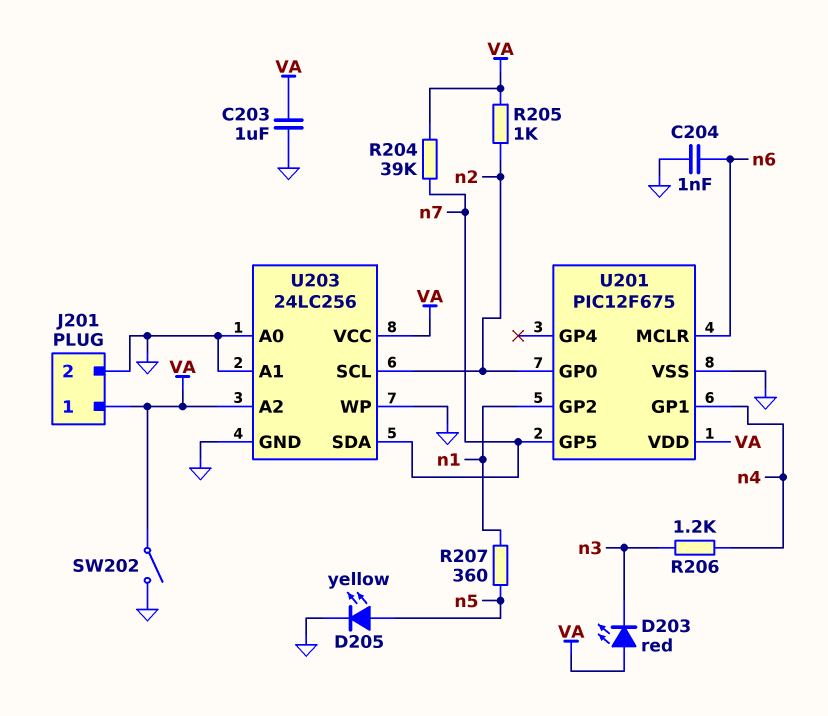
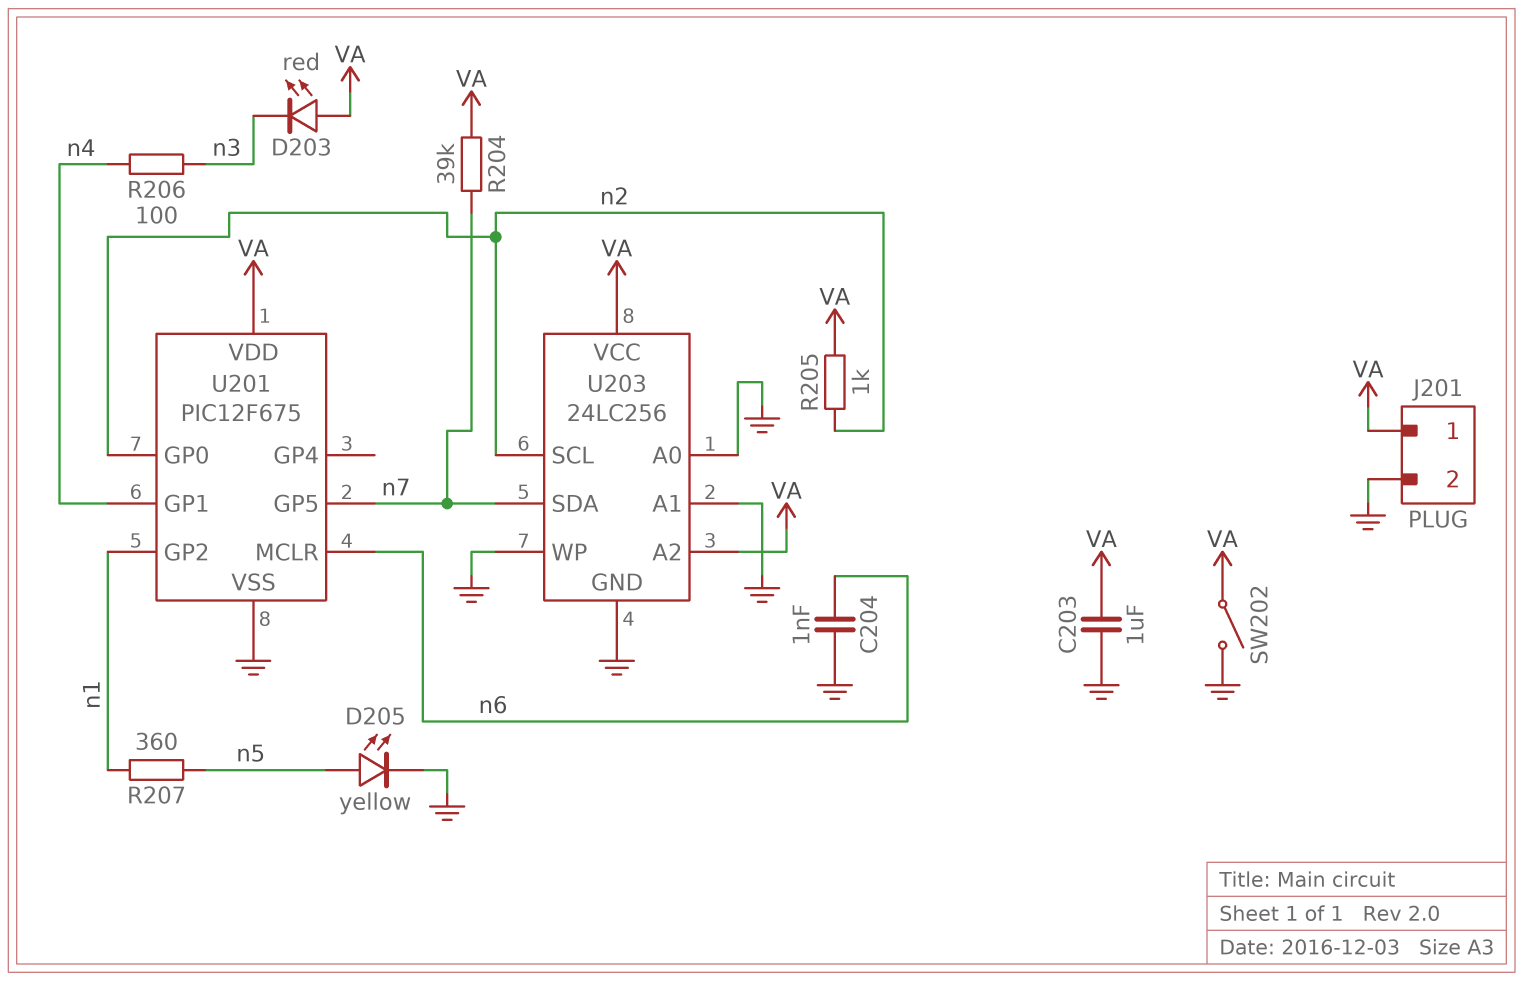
R206: 1.2k (n3, n4) -> 100 (n3, n4)

